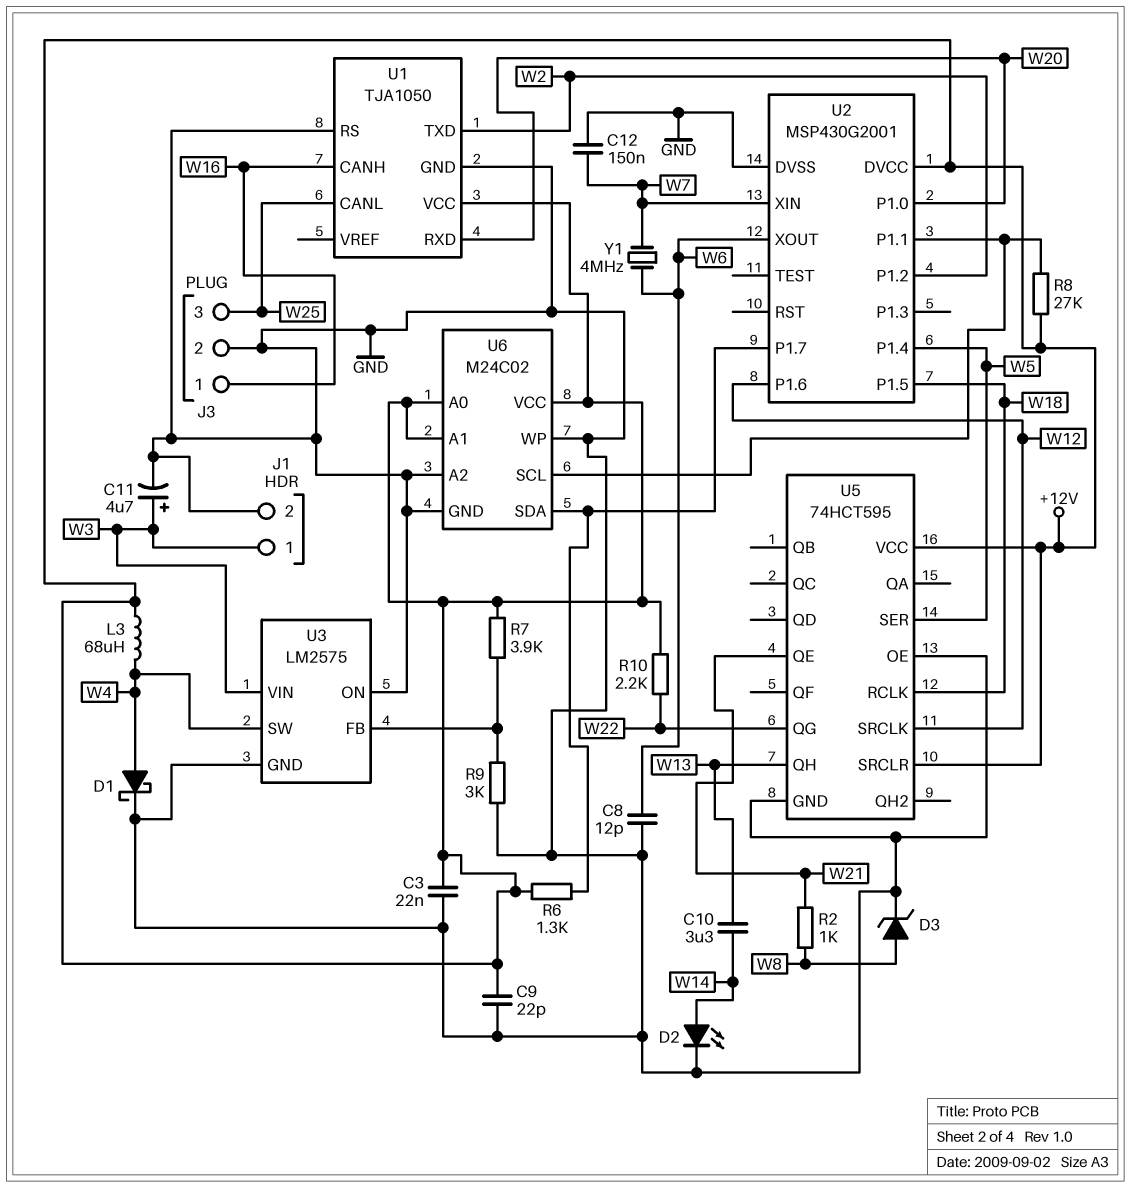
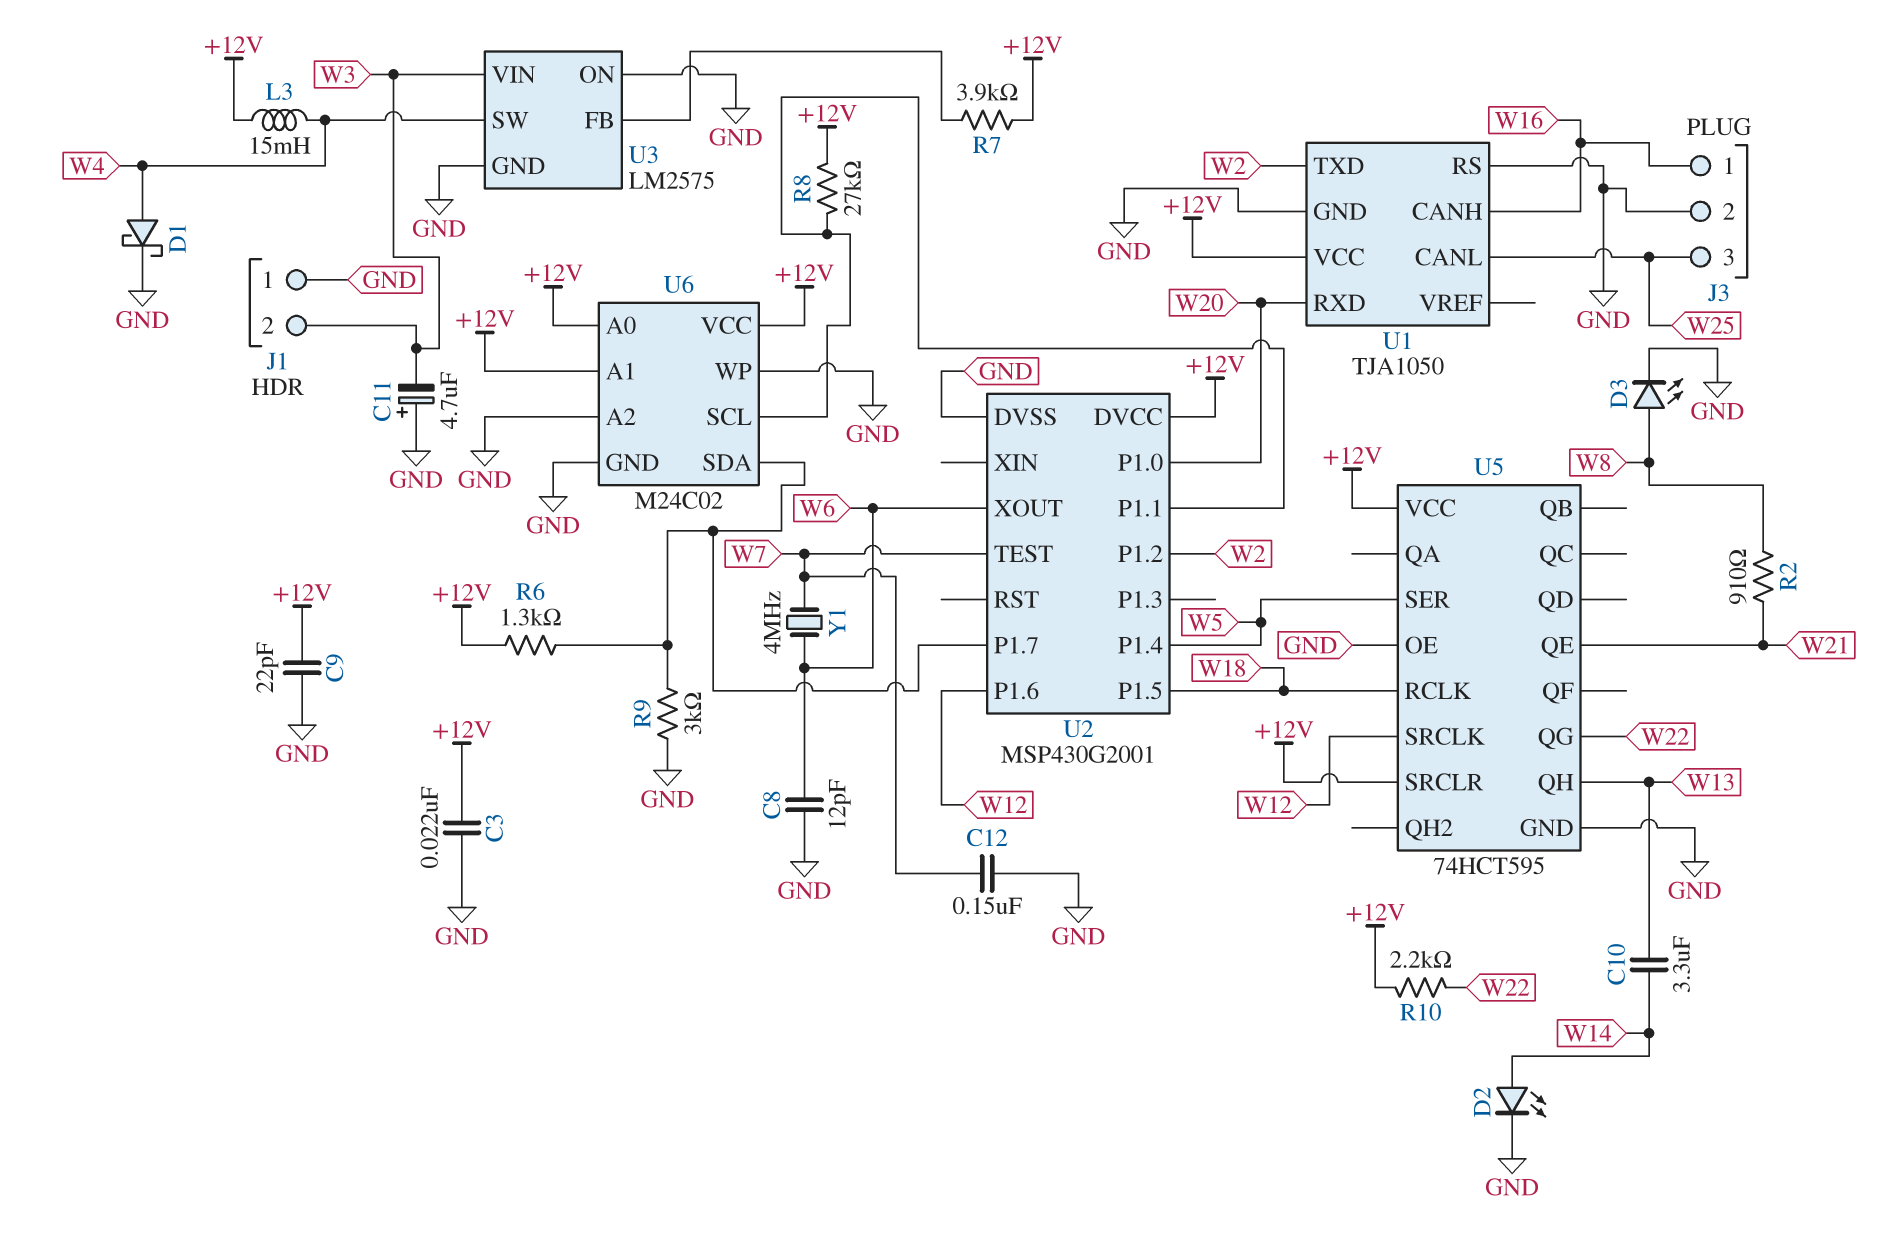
C11: 4.7uF (plus W3, minus GND) -> 4.7uF (plus GND, minus W3)
D3: zener (A W8, K GND) -> LED (A W8, K GND)
J1 pin 1: W3 -> GND
J1 pin 2: GND -> W3
L3: 68uH (+12V, W4) -> 15mH (+12V, W4)
R2: 1k (W8, W21) -> 910 (W8, W21)
R9: 3k (GND, U3/FB) -> 3k (GND, U2/P1.7)
U2 pin TEST: none -> W7
U2 pin XIN: W7 -> none

